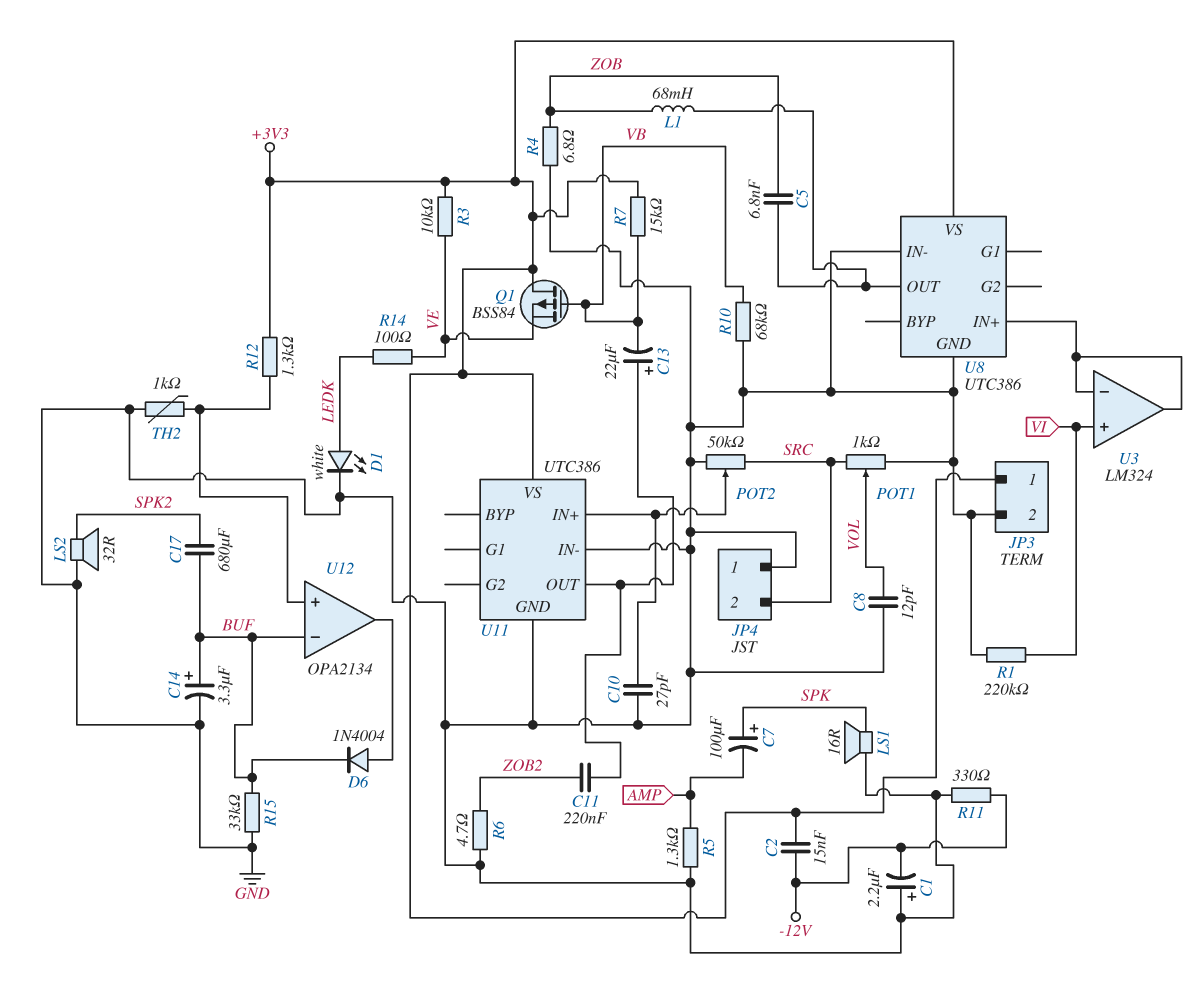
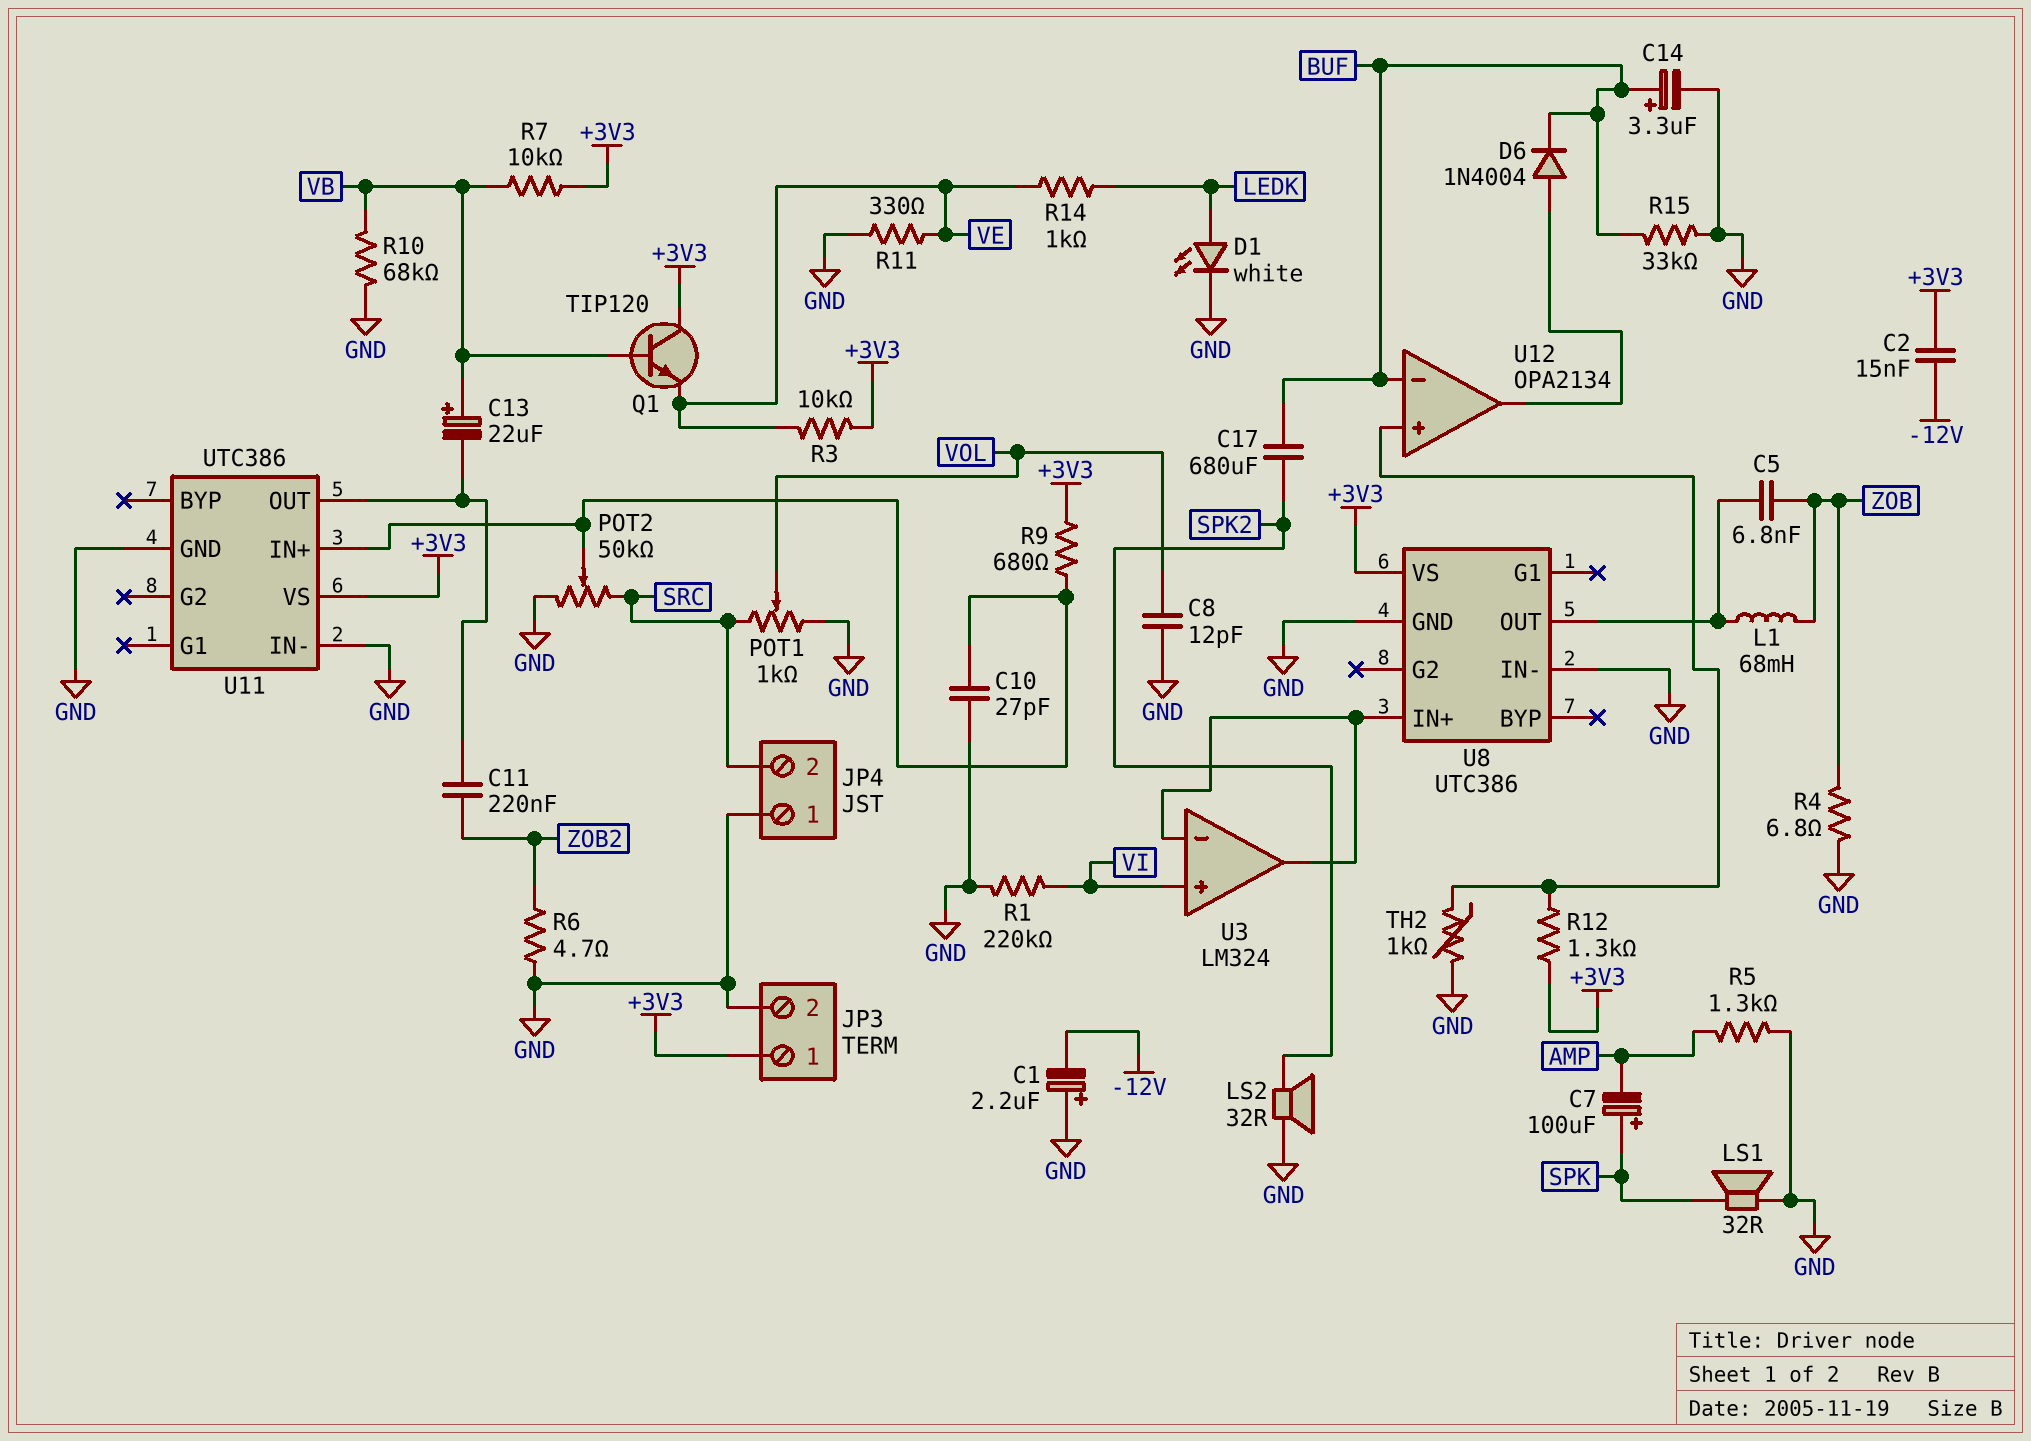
C13: 22uF (plus U11/OUT, minus VB) -> 22uF (plus VB, minus U11/OUT)
LS1: speaker 16R (GND, SPK) -> speaker 32R (GND, SPK)
Q1: PMOS BSS84 (G VB, D +3V3, S VE) -> NPN TIP120 (B VB, C +3V3, E VE)
R7: 15k (+3V3, VB) -> 10k (+3V3, VB)
R9: none -> 680 (+3V3, U11/IN+)
R11: 330 (-12V, GND) -> 330 (GND, VE)
R14: 100 (LEDK, VE) -> 1k (LEDK, VE)

